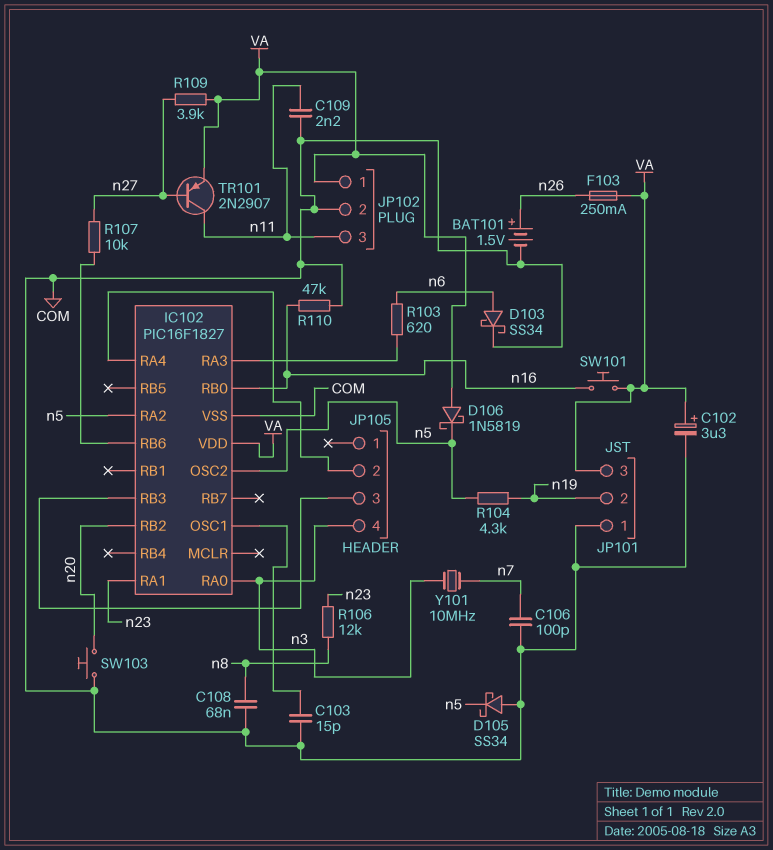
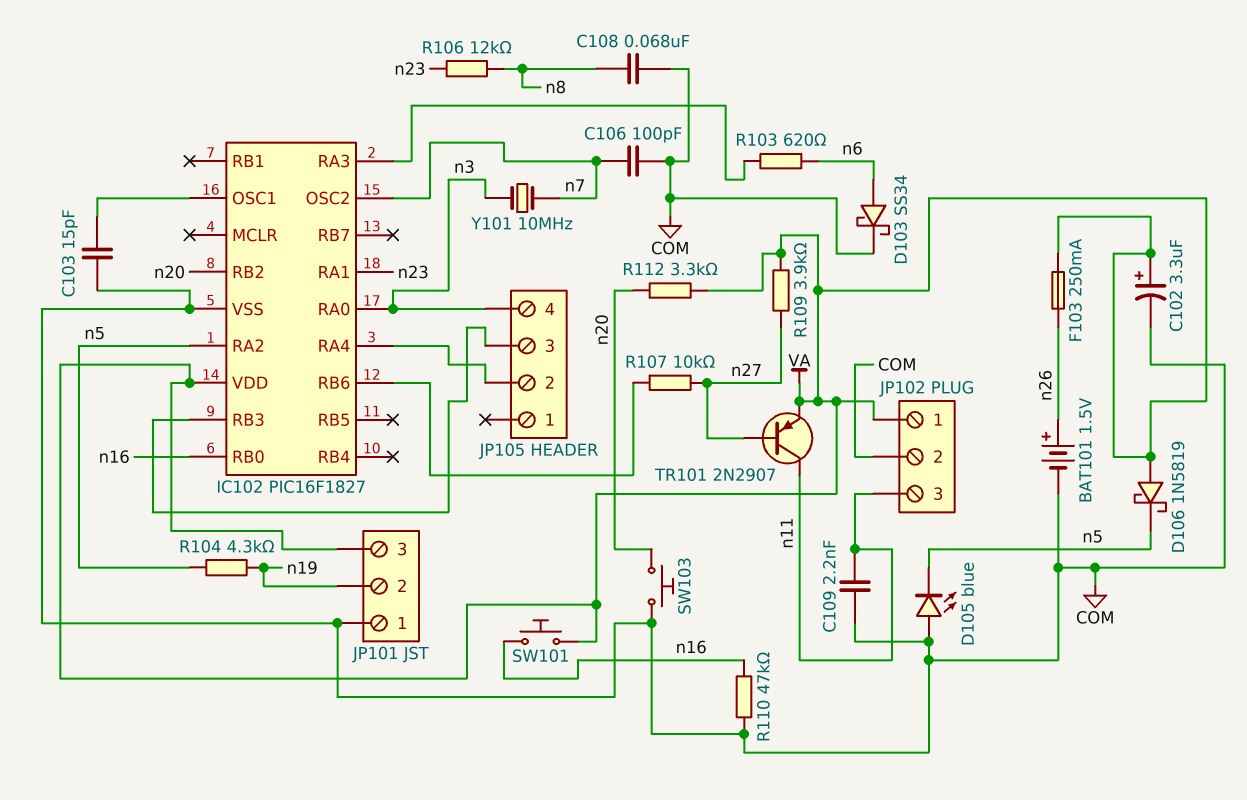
D105: schottky SS34 (A COM, K n5) -> LED blue (A COM, K n5)
IC102 pin OSC2: n5 -> n7
R112: none -> 3.3k (VA, n20)

